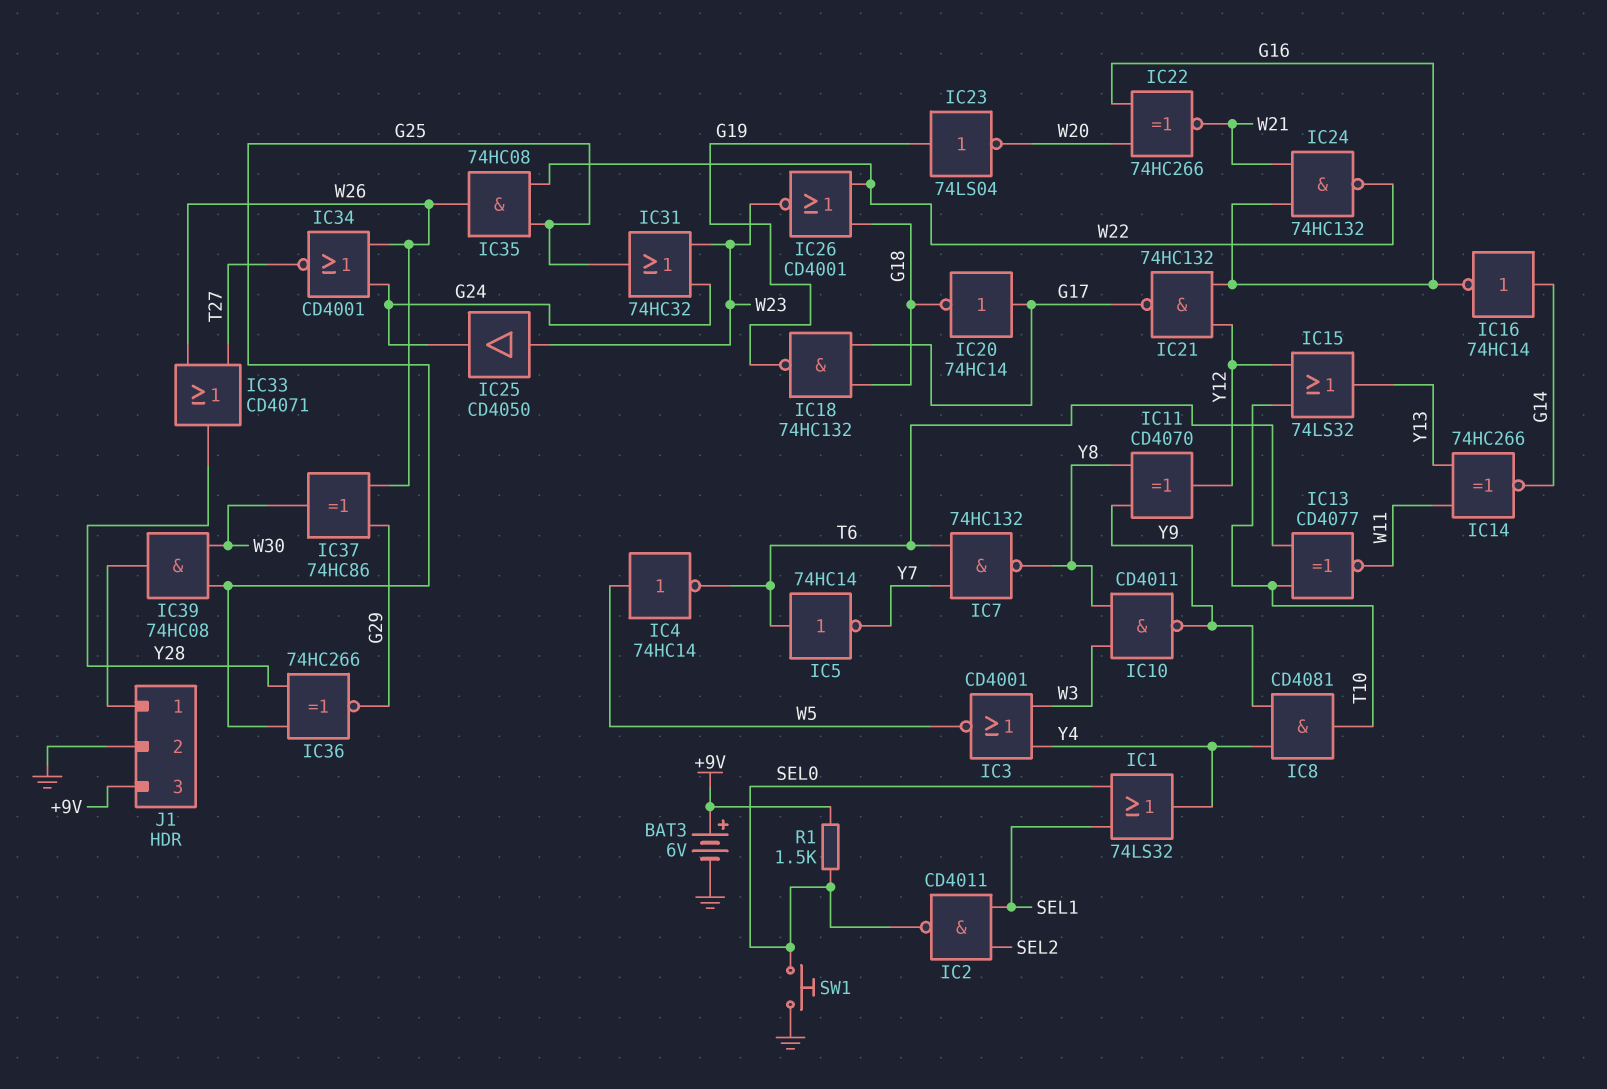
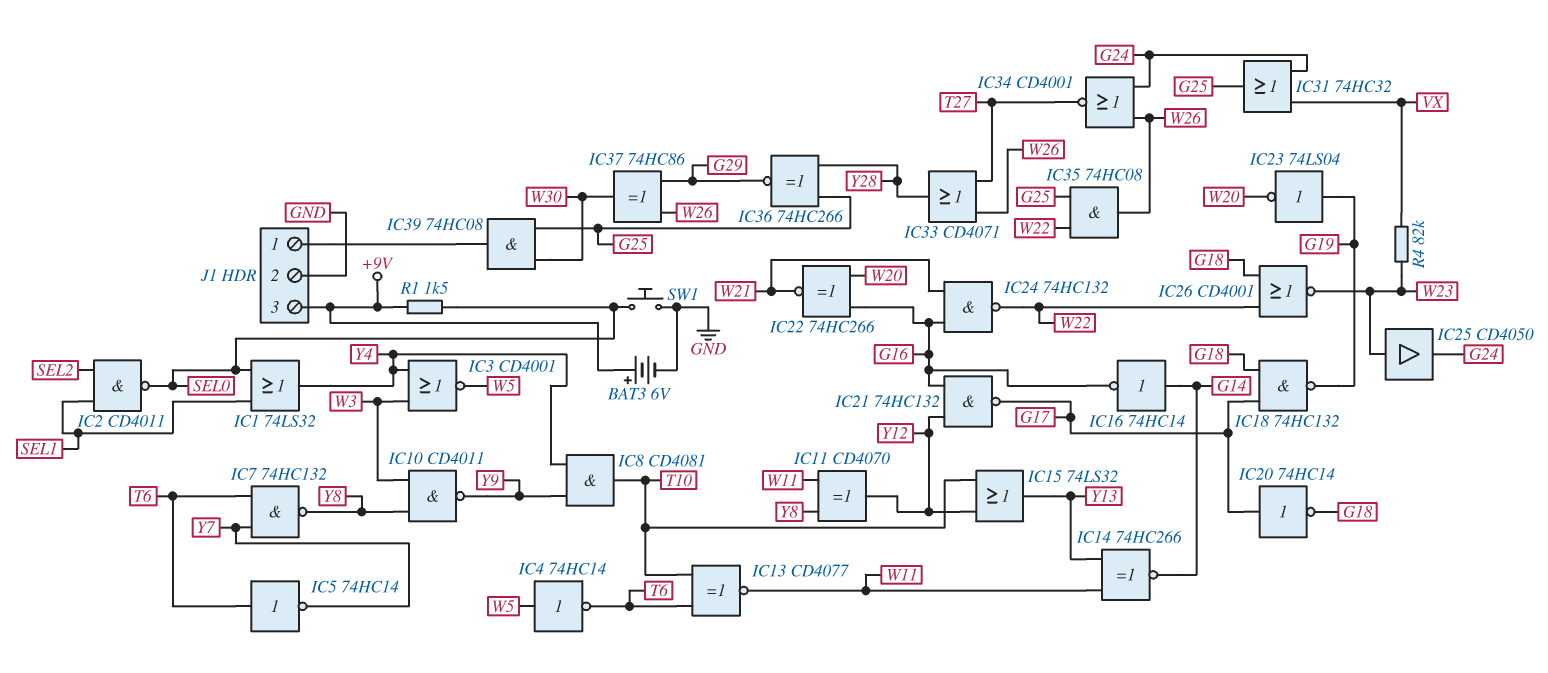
IC11: XOR CD4070 (in Y8, in Y9, out Y12) -> XOR CD4070 (in W11, in Y8, out Y12)
IC31: OR 74HC32 (in G24, in W23, out G25) -> OR 74HC32 (in G24, in VX, out G25)
R4: none -> 82k (VX, W23)

